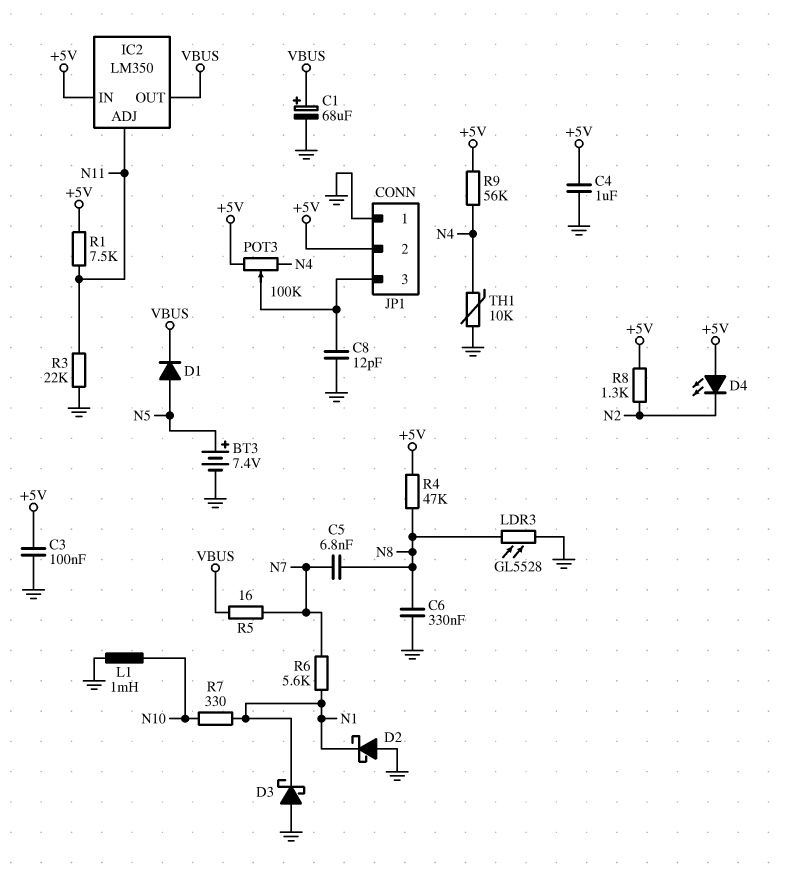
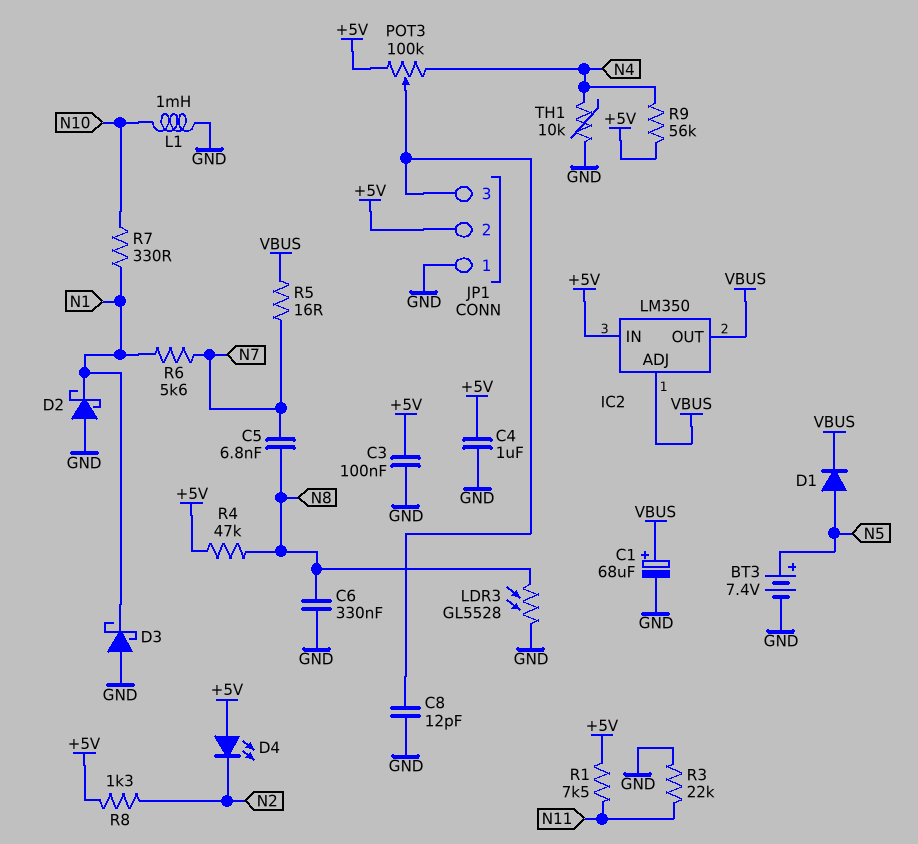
IC2 pin ADJ: N11 -> VBUS

